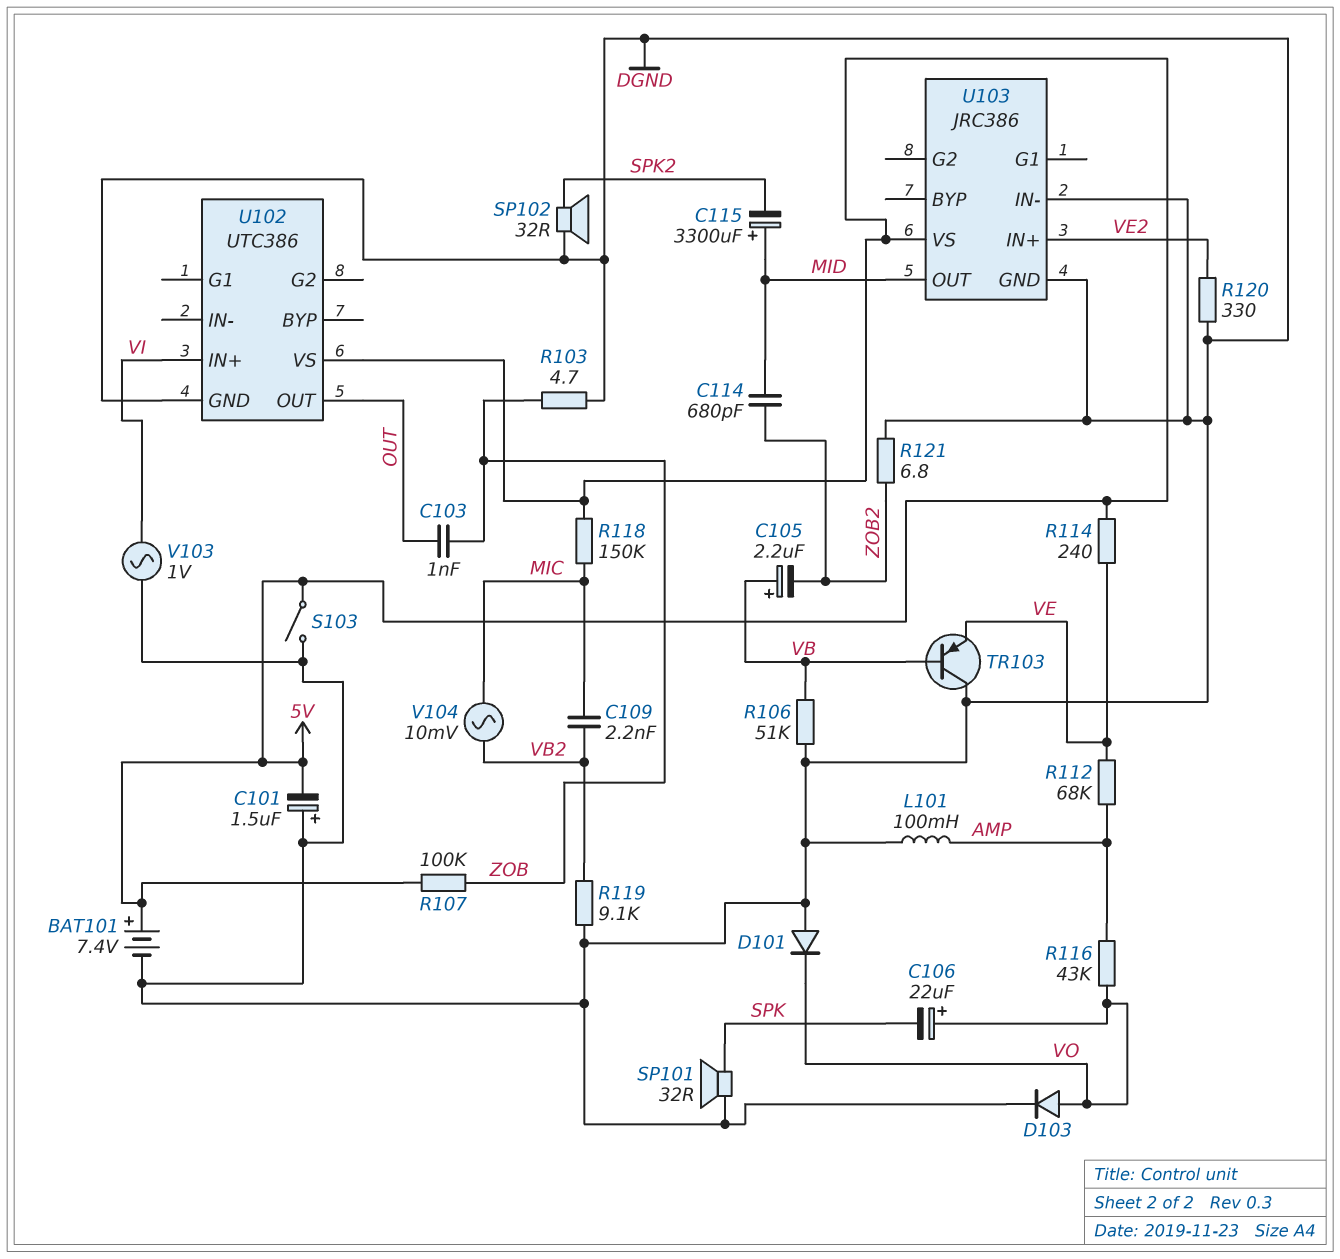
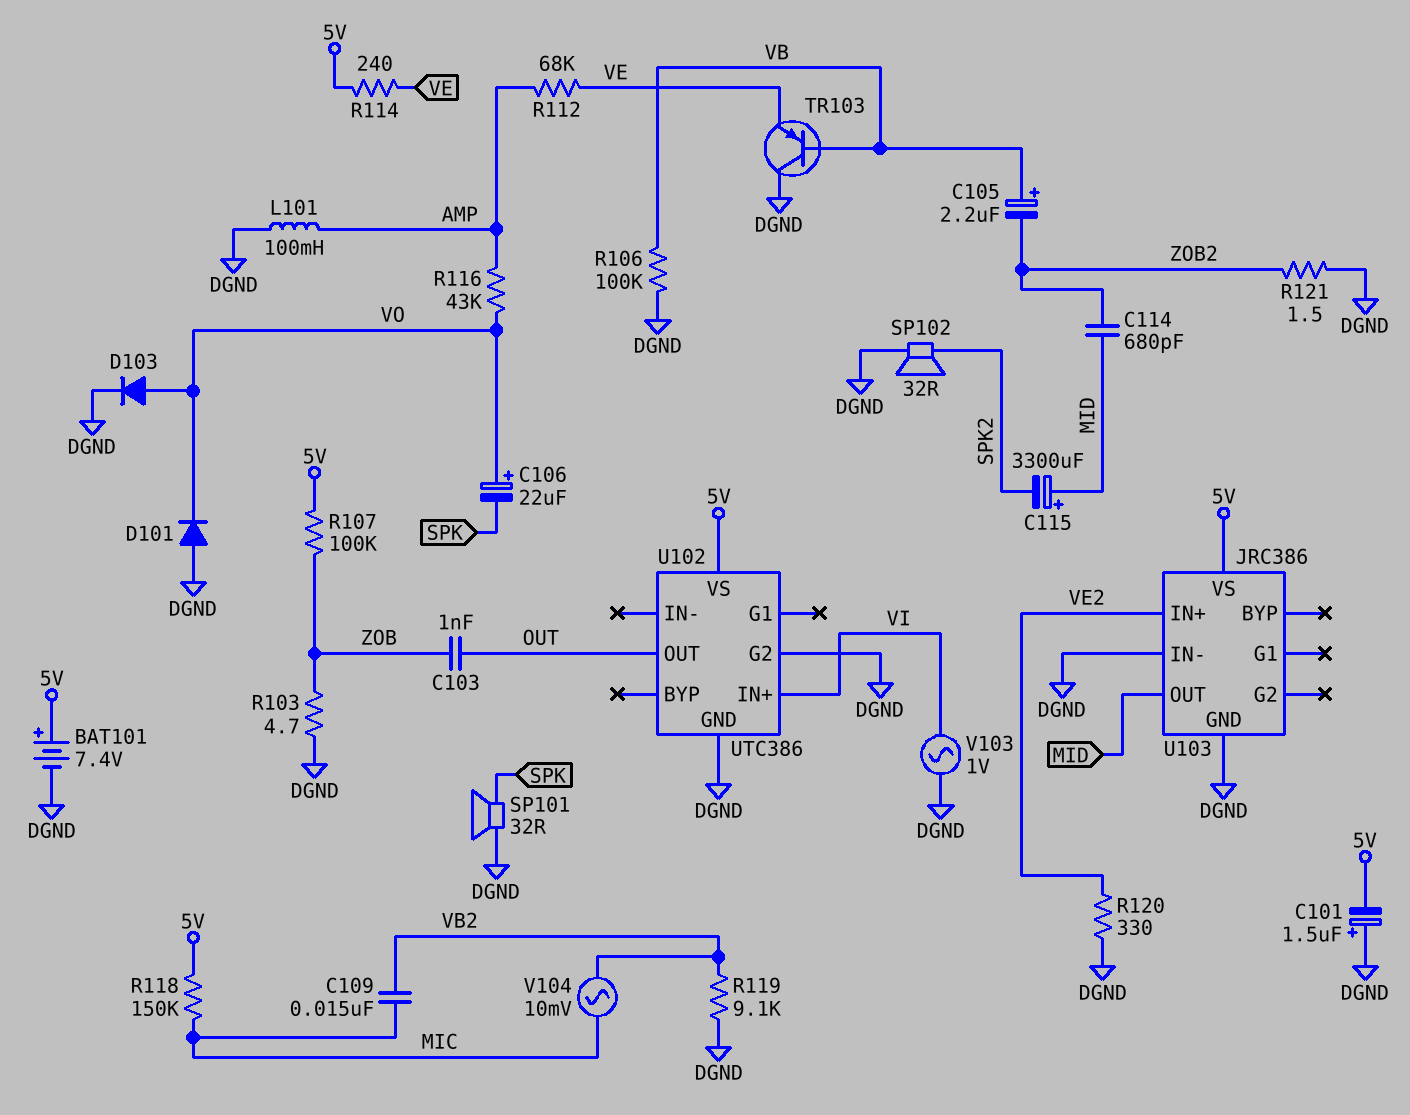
C109: 2.2nF (MIC, VB2) -> 15nF (MIC, VB2)
R106: 51k (DGND, VB) -> 100k (DGND, VB)
R121: 6.8 (DGND, ZOB2) -> 1.5 (DGND, ZOB2)
S103: switch (5V, DGND) -> none
U102 pin G2: none -> DGND

